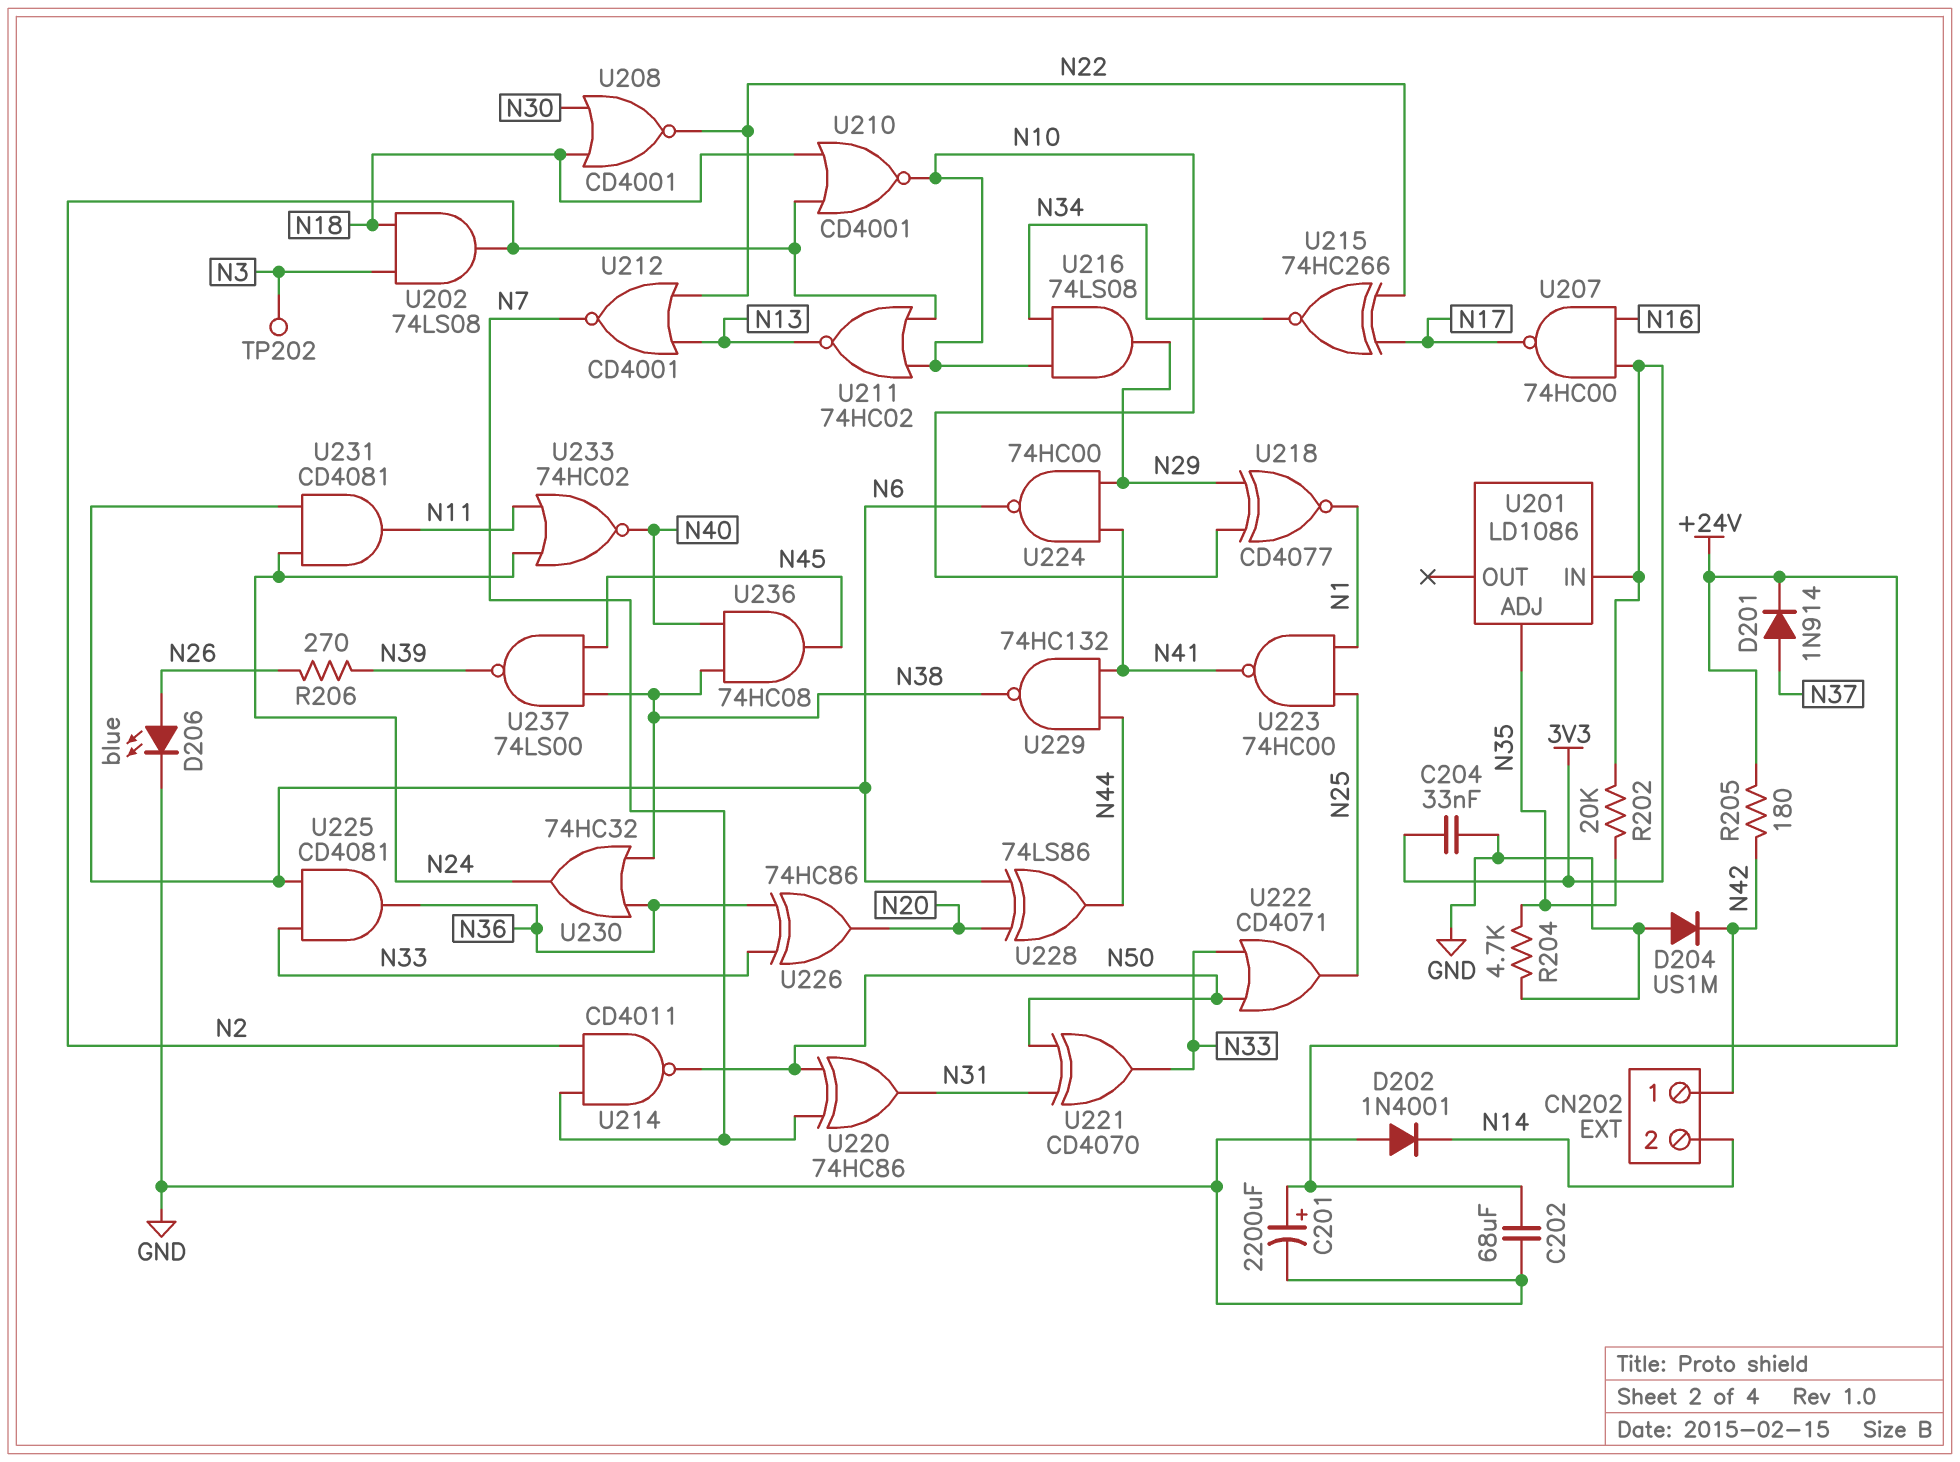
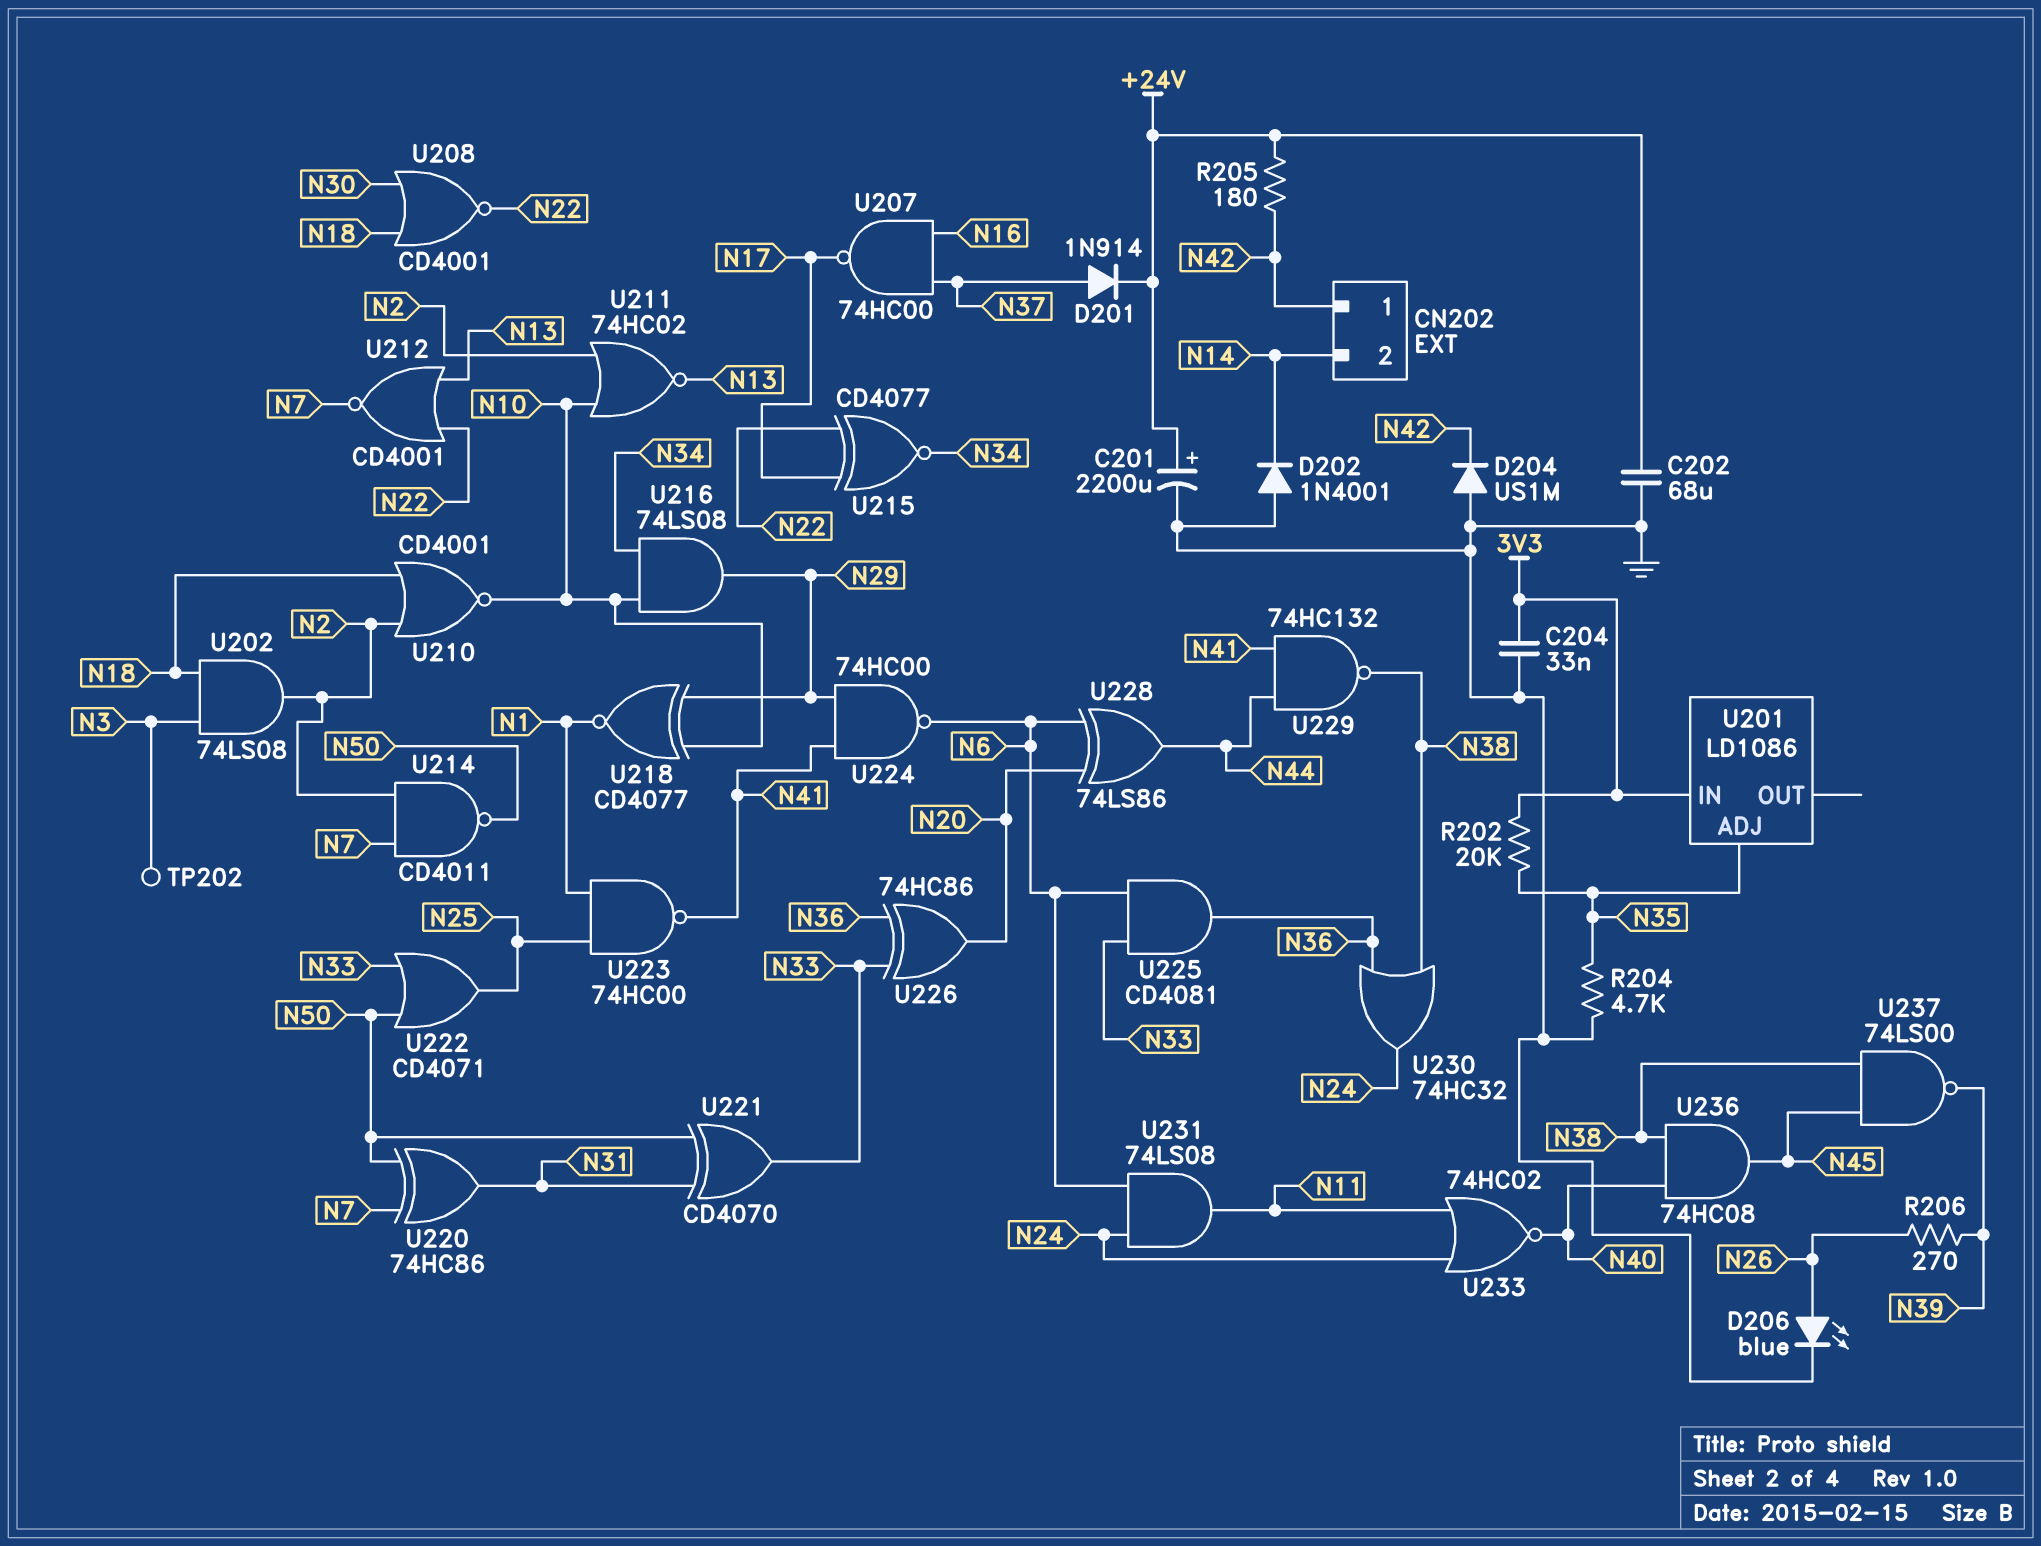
U207: NAND 74HC00 (in 3V3, in N16, out N17) -> NAND 74HC00 (in N16, in N37, out N17)
U215: XNOR 74HC266 (in N17, in N22, out N34) -> XNOR CD4077 (in N17, in N22, out N34)
U231: AND CD4081 (in N6, in N24, out N11) -> AND 74LS08 (in N6, in N24, out N11)

